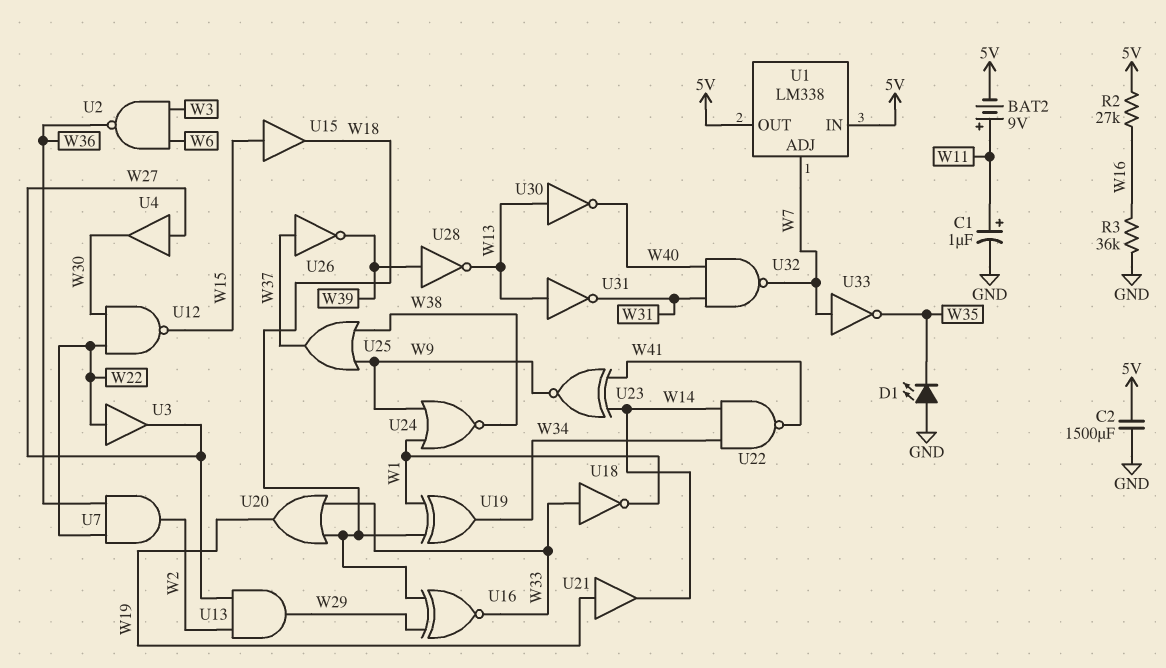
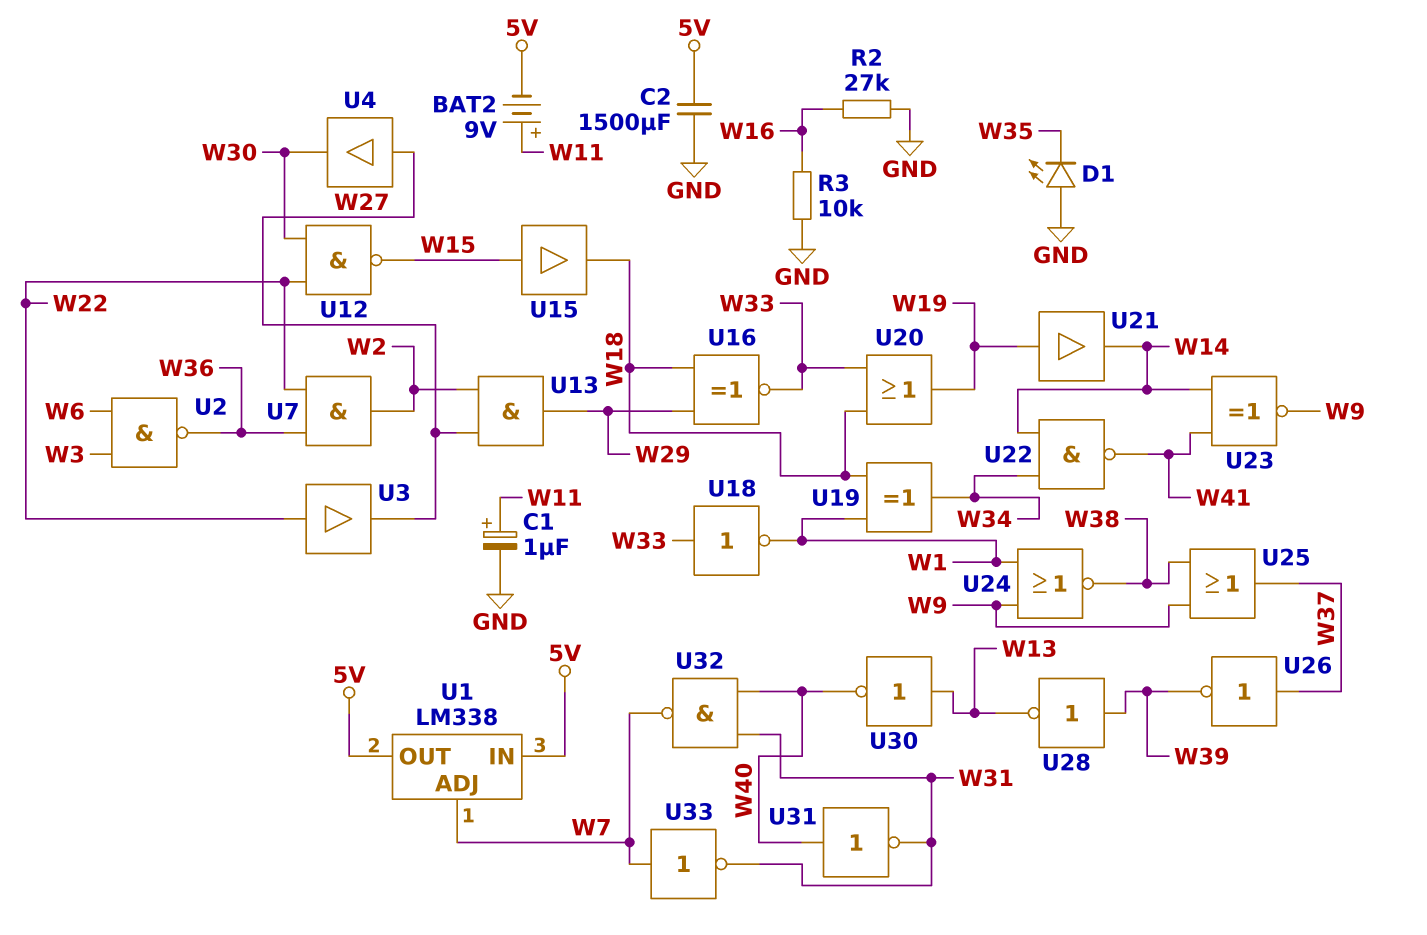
R2: 27k (5V, W16) -> 27k (GND, W16)
R3: 36k (GND, W16) -> 10k (GND, W16)
U31: NOT (in W13, out W31) -> NOT (in W40, out W31)
U33: NOT (in W7, out W35) -> NOT (in W7, out W31)

